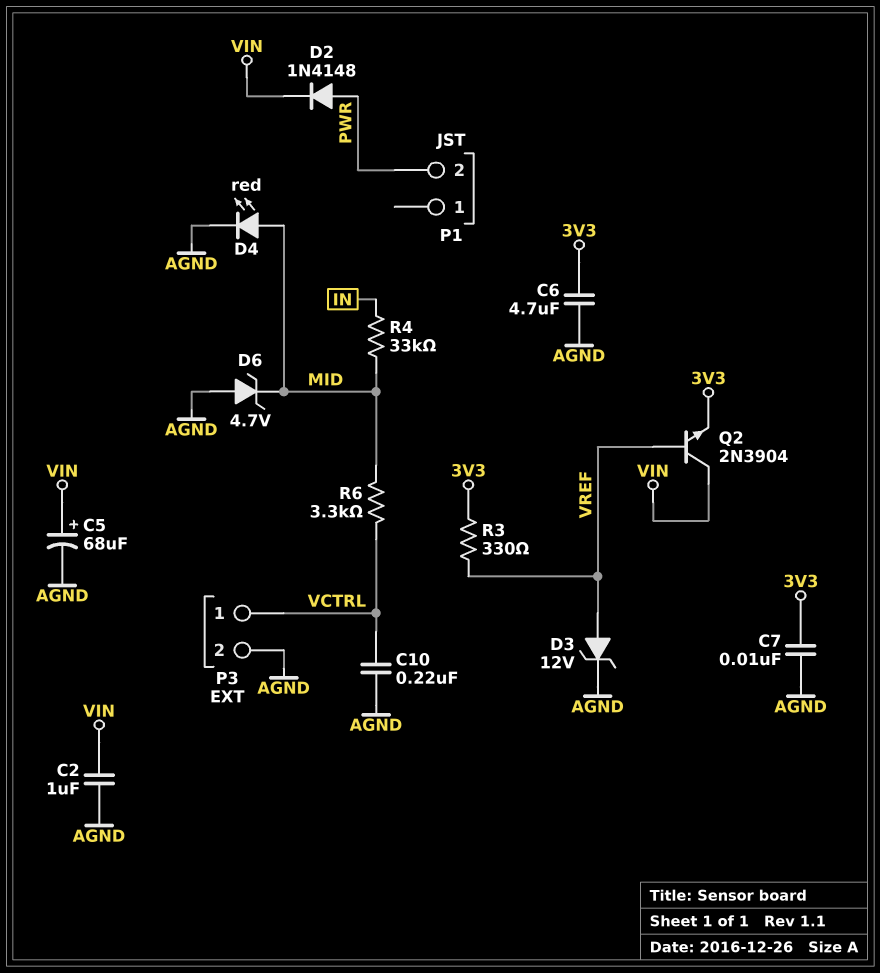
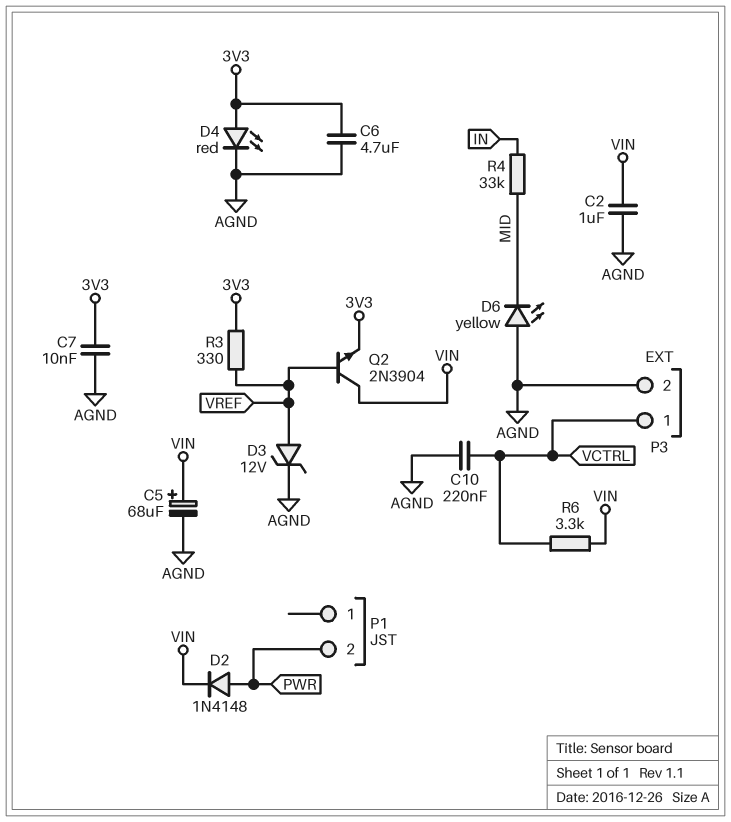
D4: LED red (A MID, K AGND) -> LED red (A 3V3, K AGND)
D6: zener 4.7V (A AGND, K MID) -> LED yellow (A AGND, K MID)
R6: 3.3k (MID, VCTRL) -> 3.3k (VCTRL, VIN)

